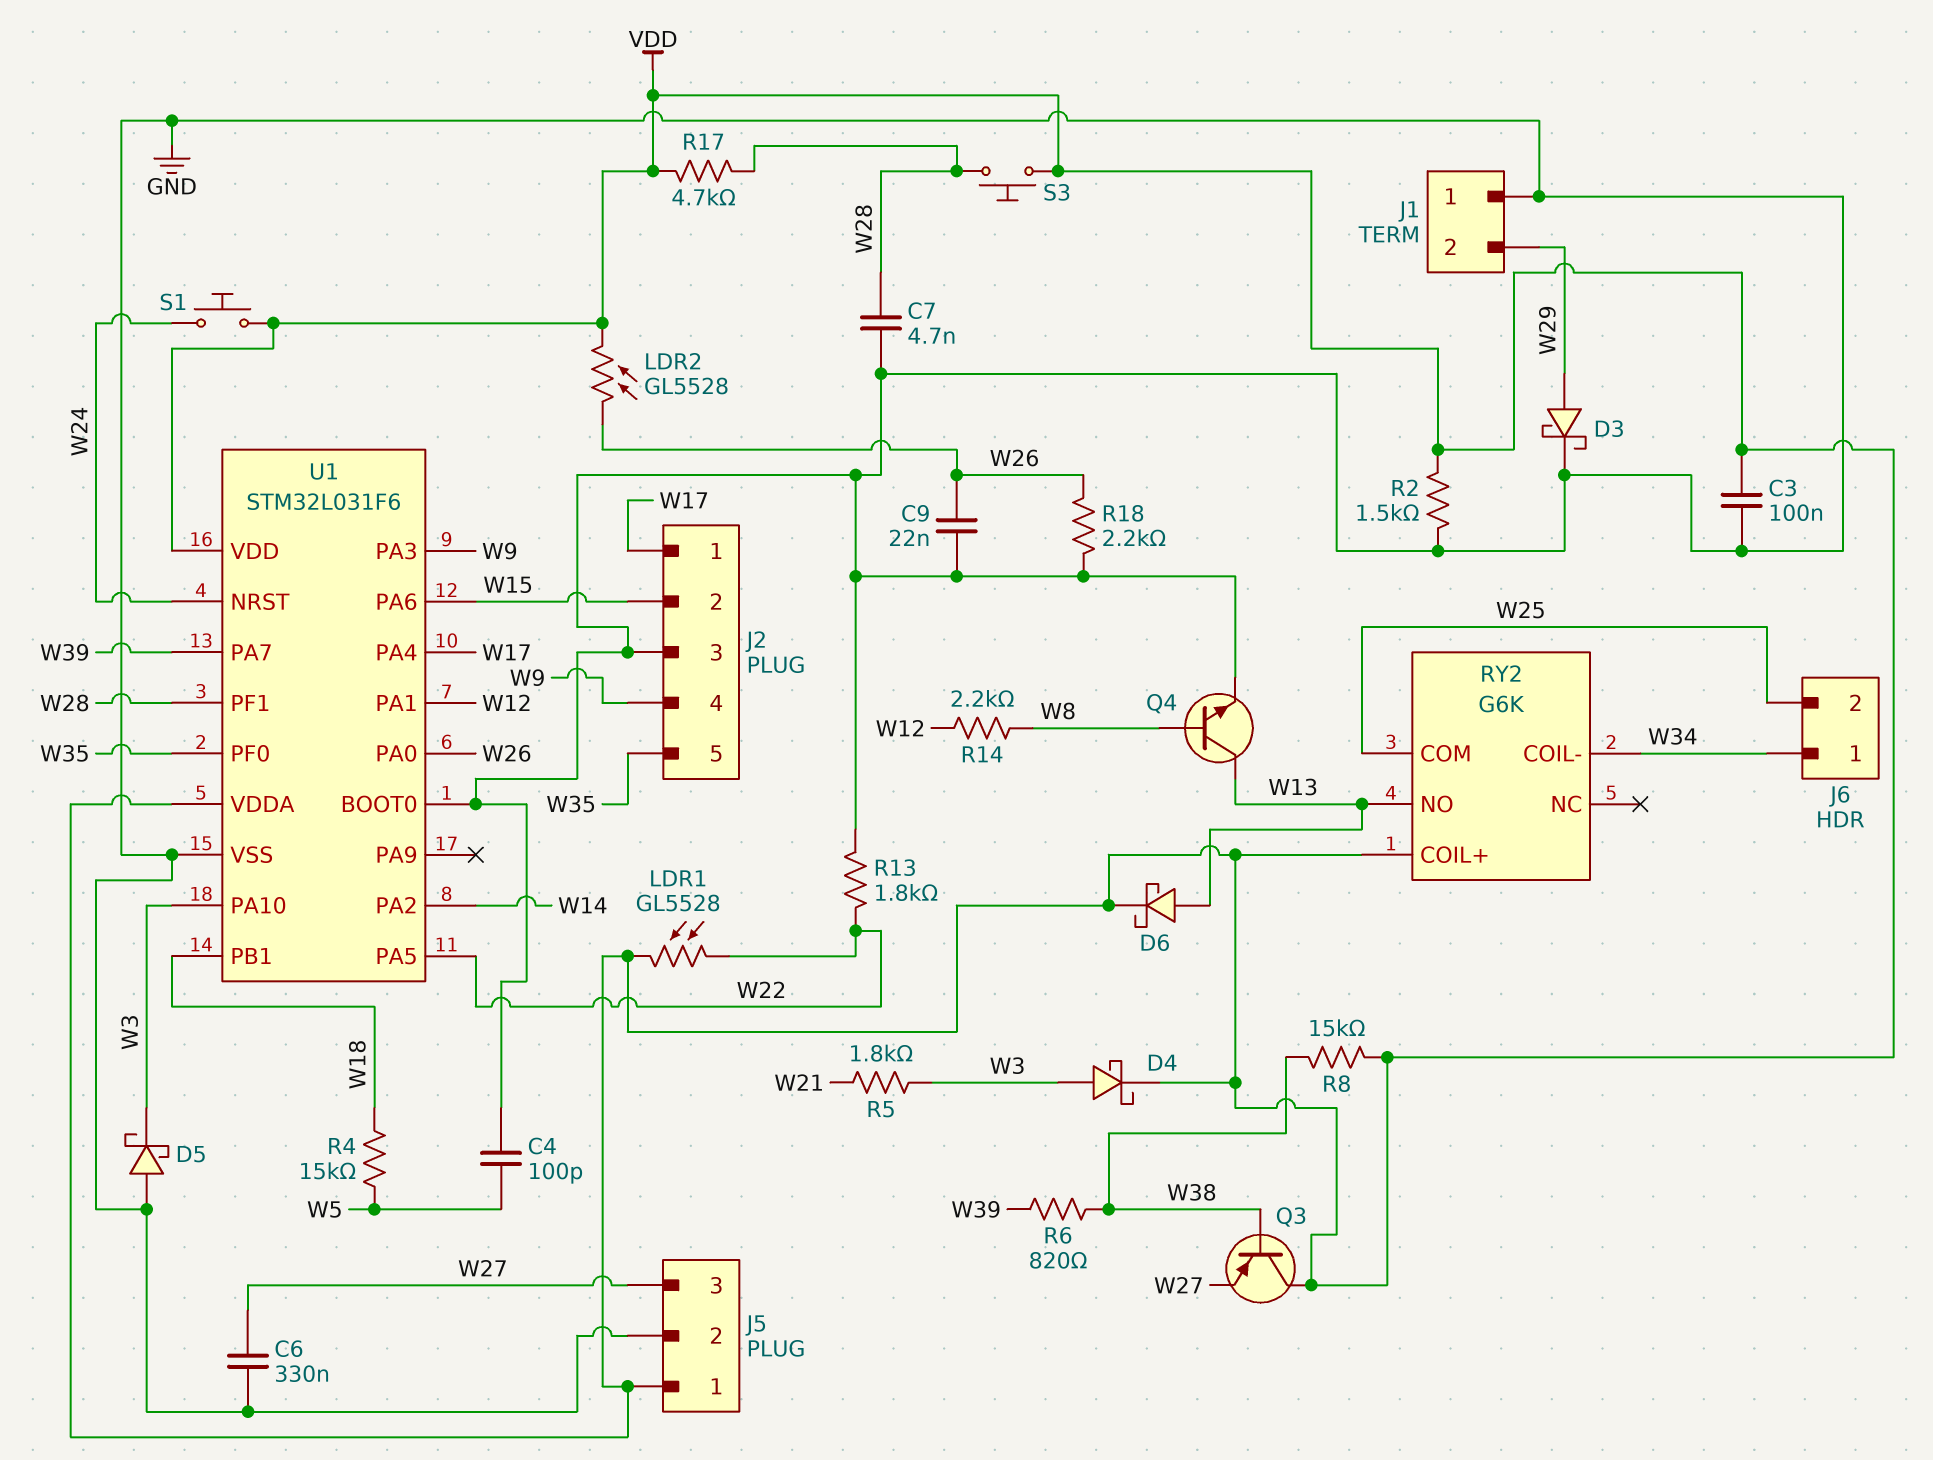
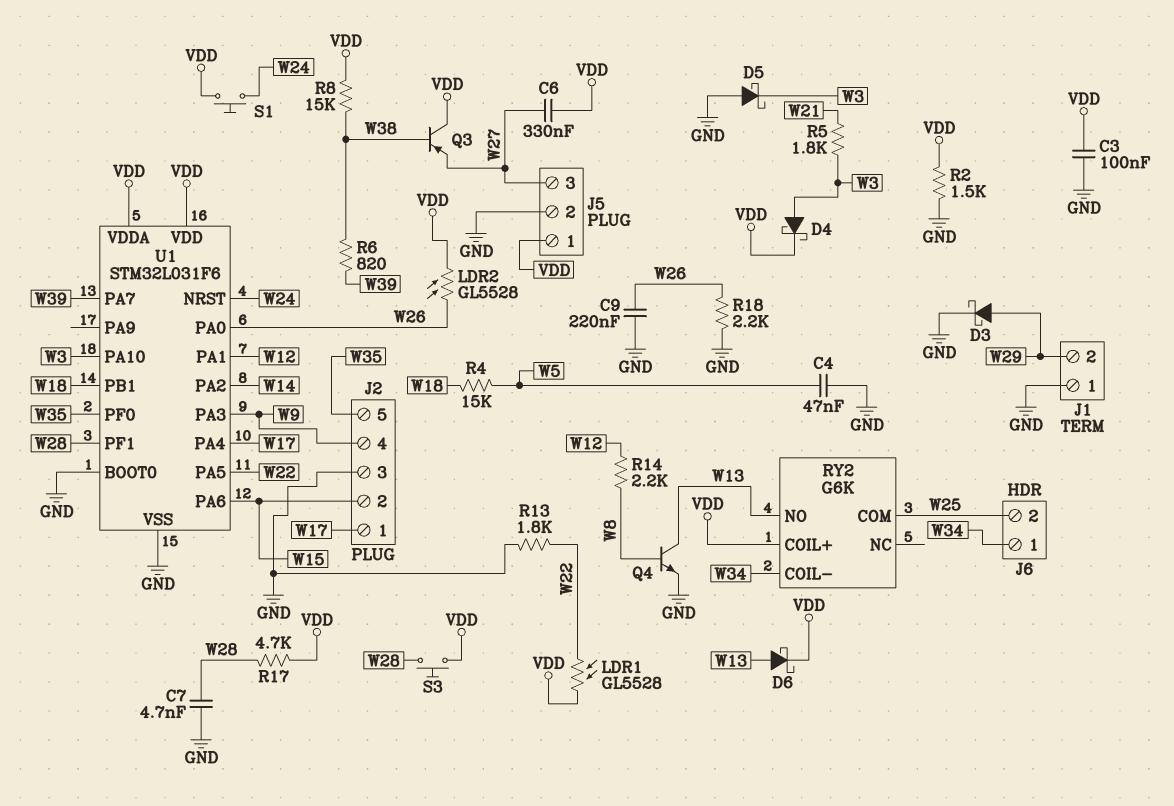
C4: 100pF (GND, W5) -> 47nF (GND, W5)
C6: 330nF (GND, W27) -> 330nF (VDD, W27)
C9: 22nF (GND, W26) -> 220nF (GND, W26)

